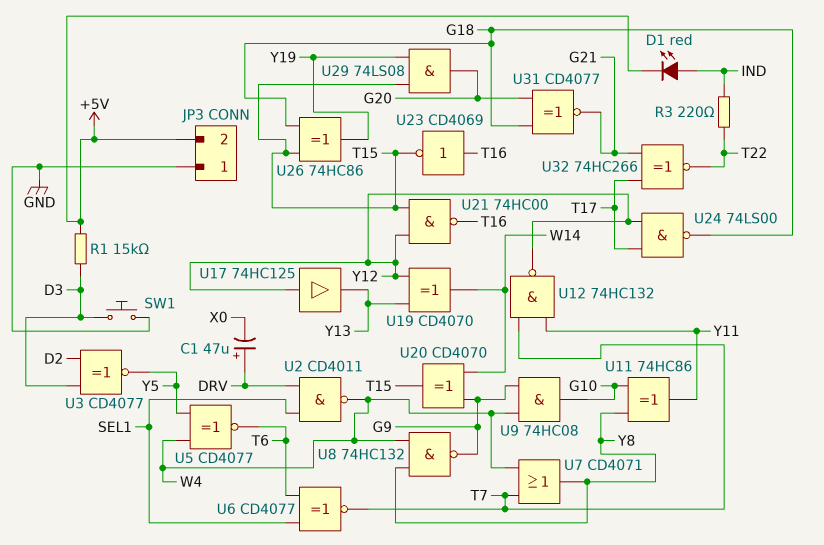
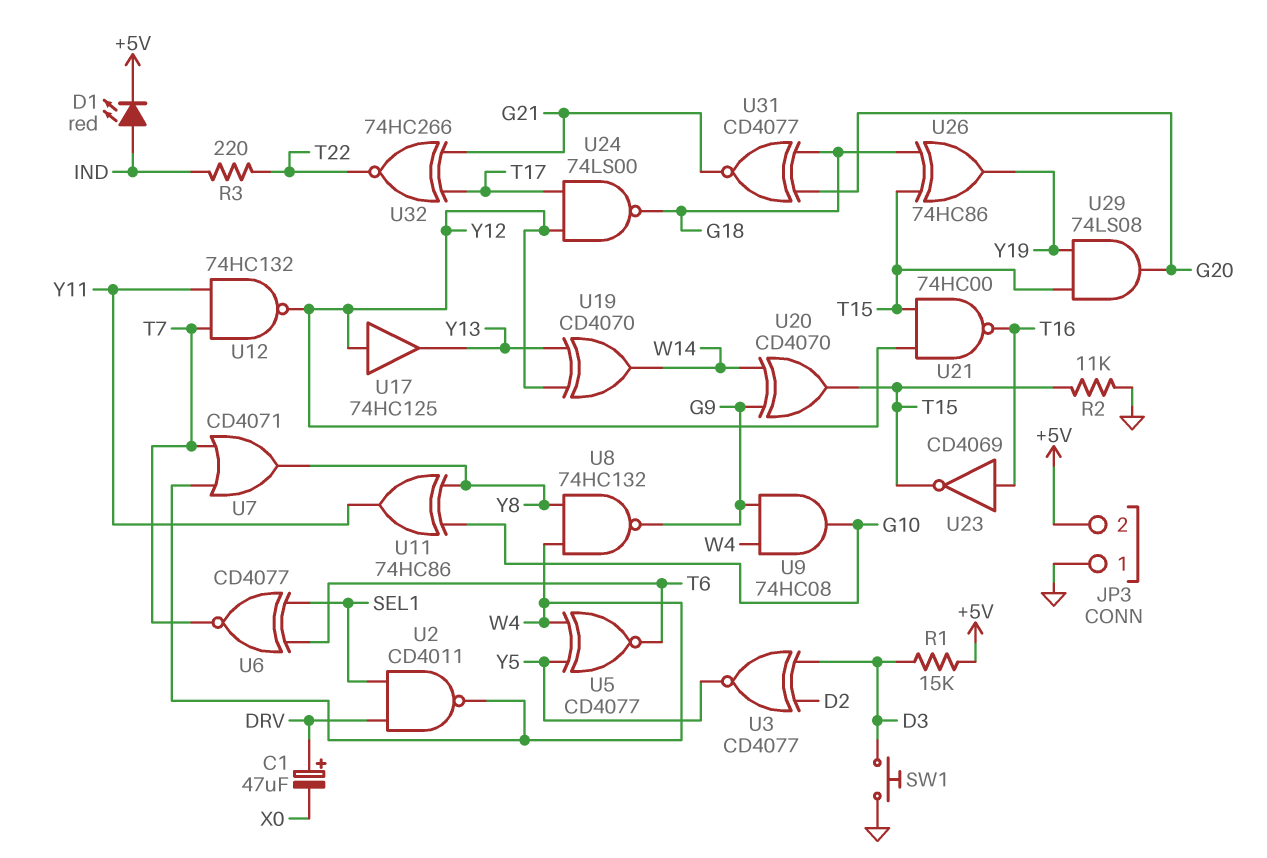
R2: none -> 11k (GND, T15)

